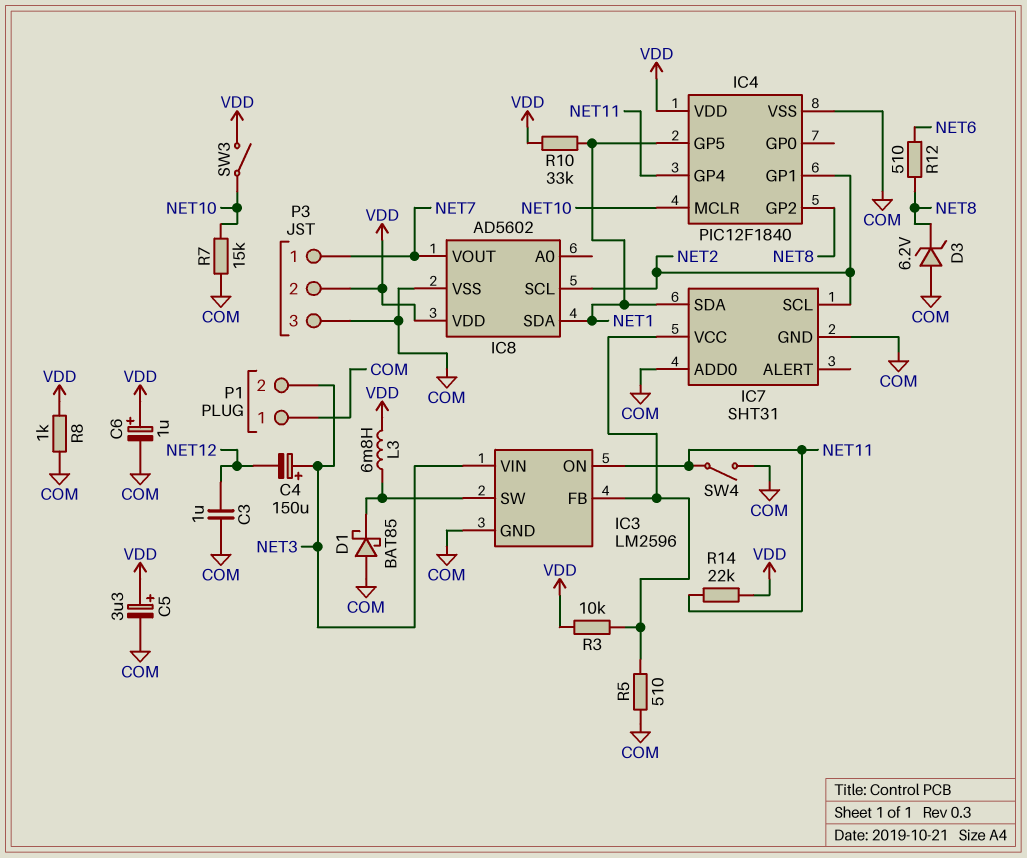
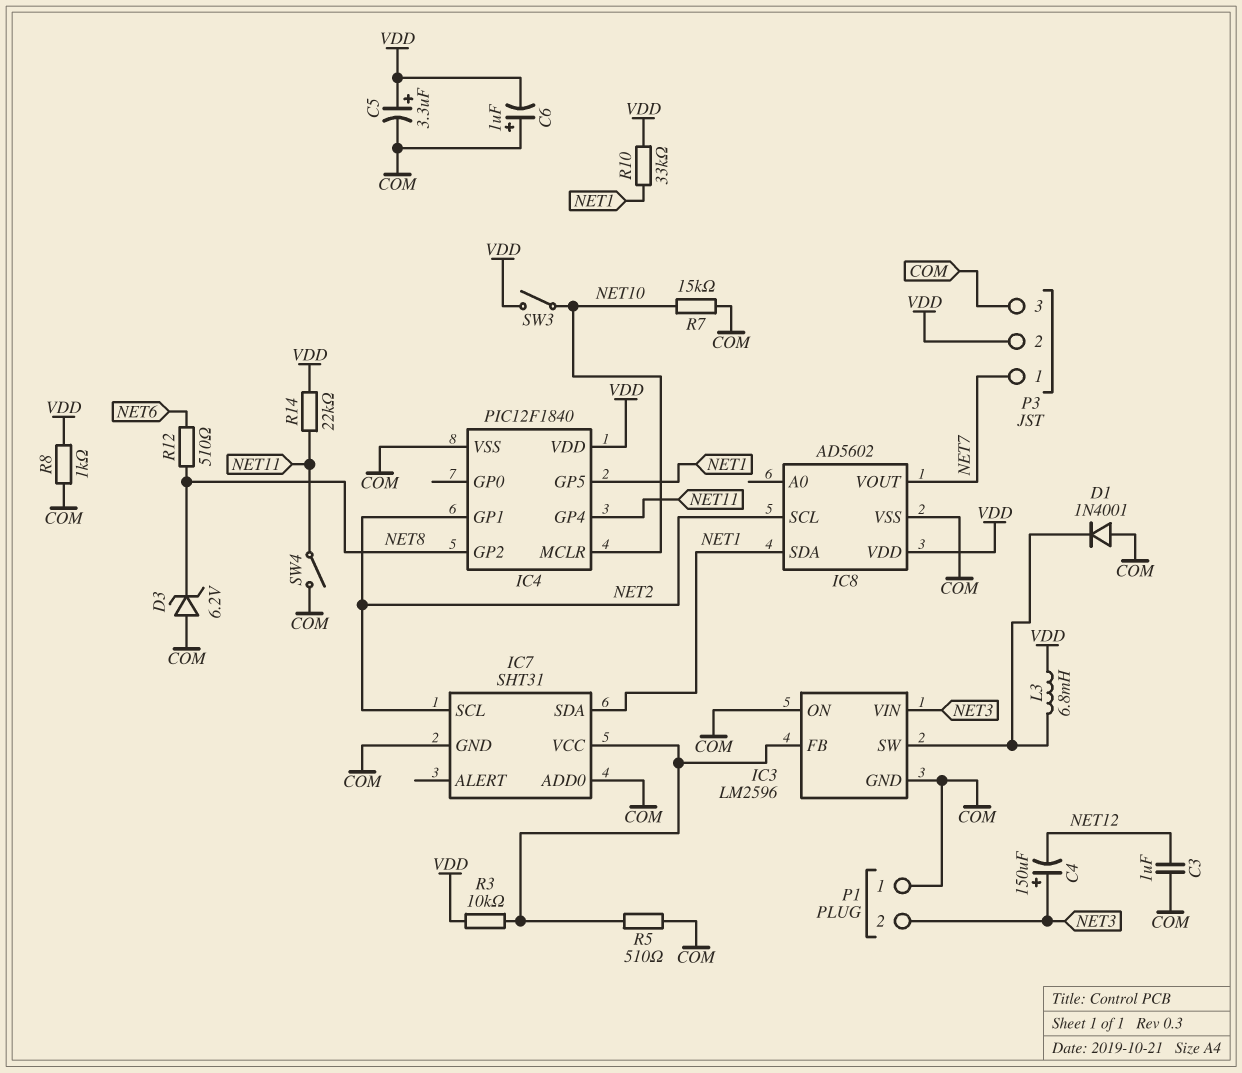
C6: 1uF (plus VDD, minus COM) -> 1uF (plus COM, minus VDD)
D1: schottky BAT85 (A COM, K IC3/SW) -> diode 1N4001 (A COM, K IC3/SW)
IC3 pin ON: NET11 -> COM

